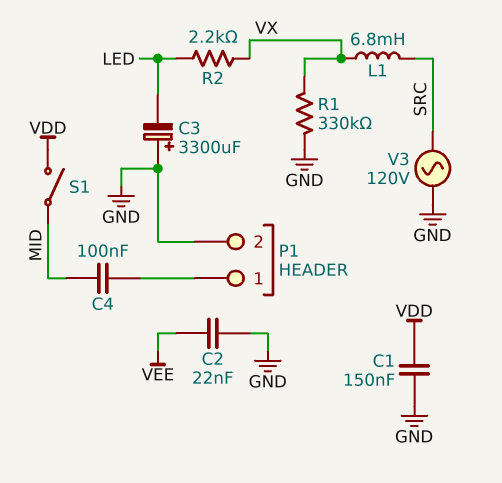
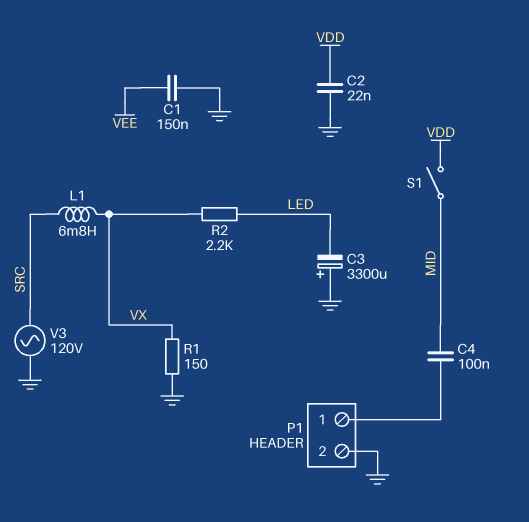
C1: 150nF (GND, VDD) -> 150nF (GND, VEE)
C2: 22nF (GND, VEE) -> 22nF (GND, VDD)
R1: 330k (GND, VX) -> 150 (GND, VX)

